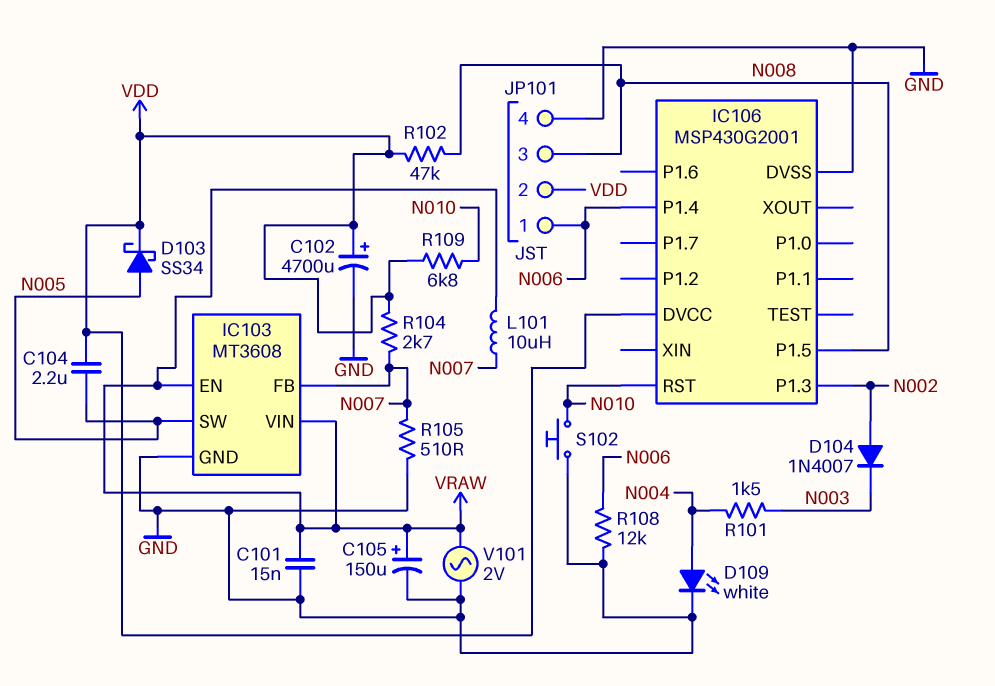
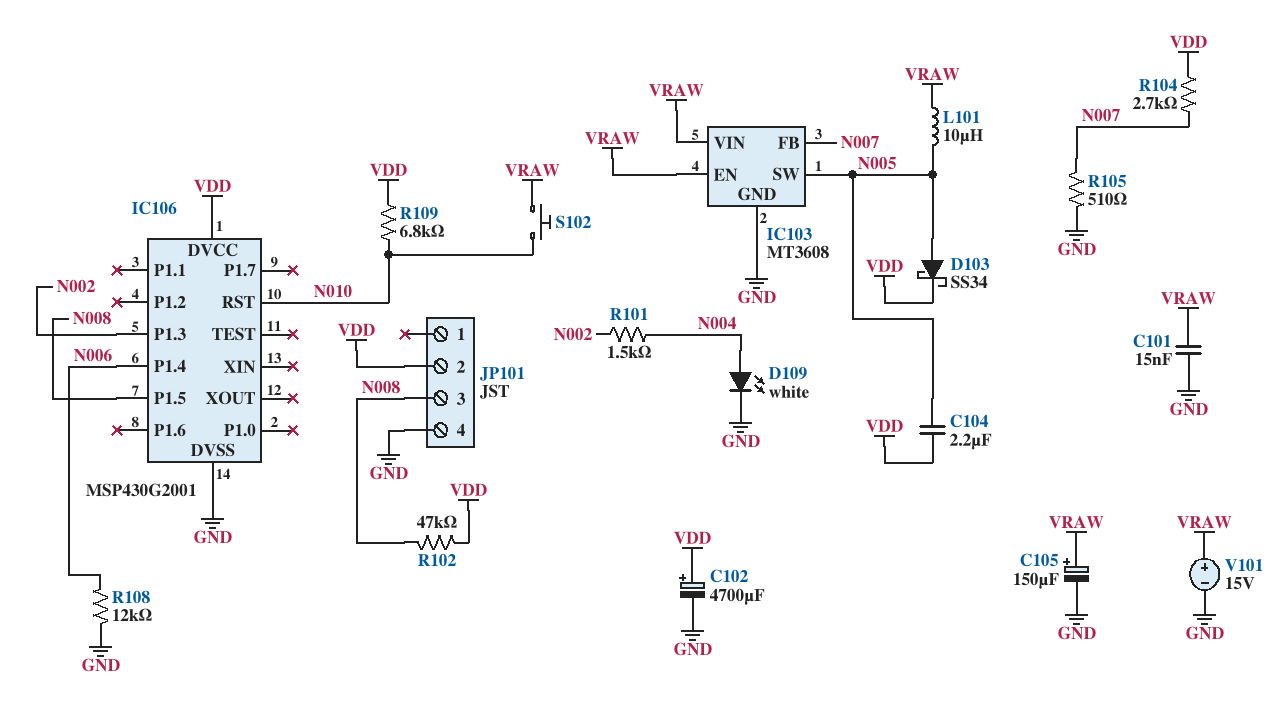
D104: diode 1N4007 (A N002, K N003) -> none
JP101 pin 1: N006 -> none
L101: 10uH (N007, VRAW) -> 10uH (N005, VRAW)
R101: 1.5k (N003, N004) -> 1.5k (N002, N004)
S102: button (GND, N010) -> button (N010, VRAW)
V101: AC 2V (GND, VRAW) -> 15V (plus VRAW, minus GND)

